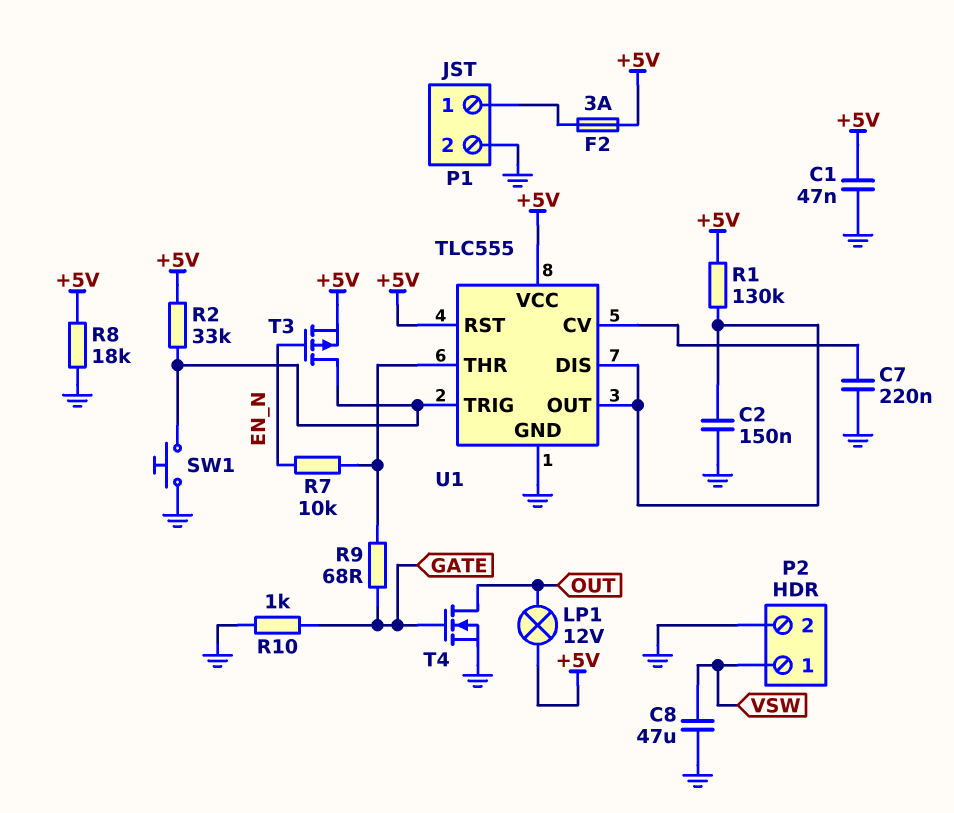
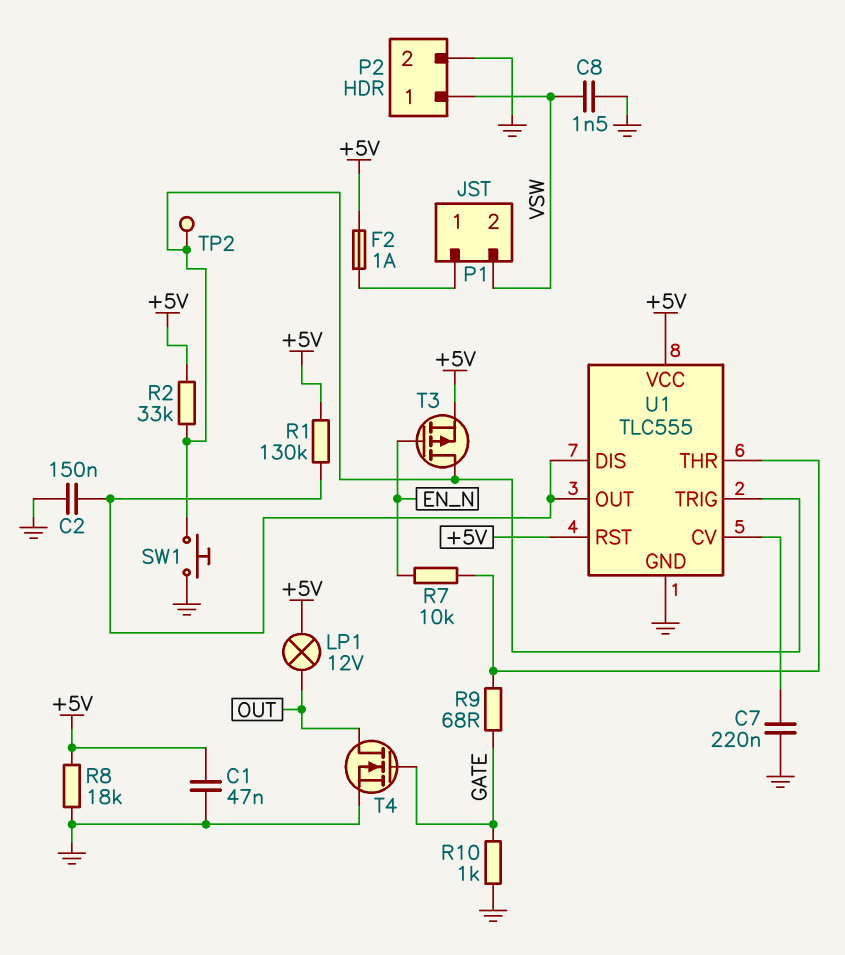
C8: 47uF (GND, VSW) -> 1.5nF (GND, VSW)
F2: 3A (+5V, P1/1) -> 1A (+5V, P1/1)
P1 pin 2: GND -> VSW
TP2: none -> test point (U1/TRIG)

